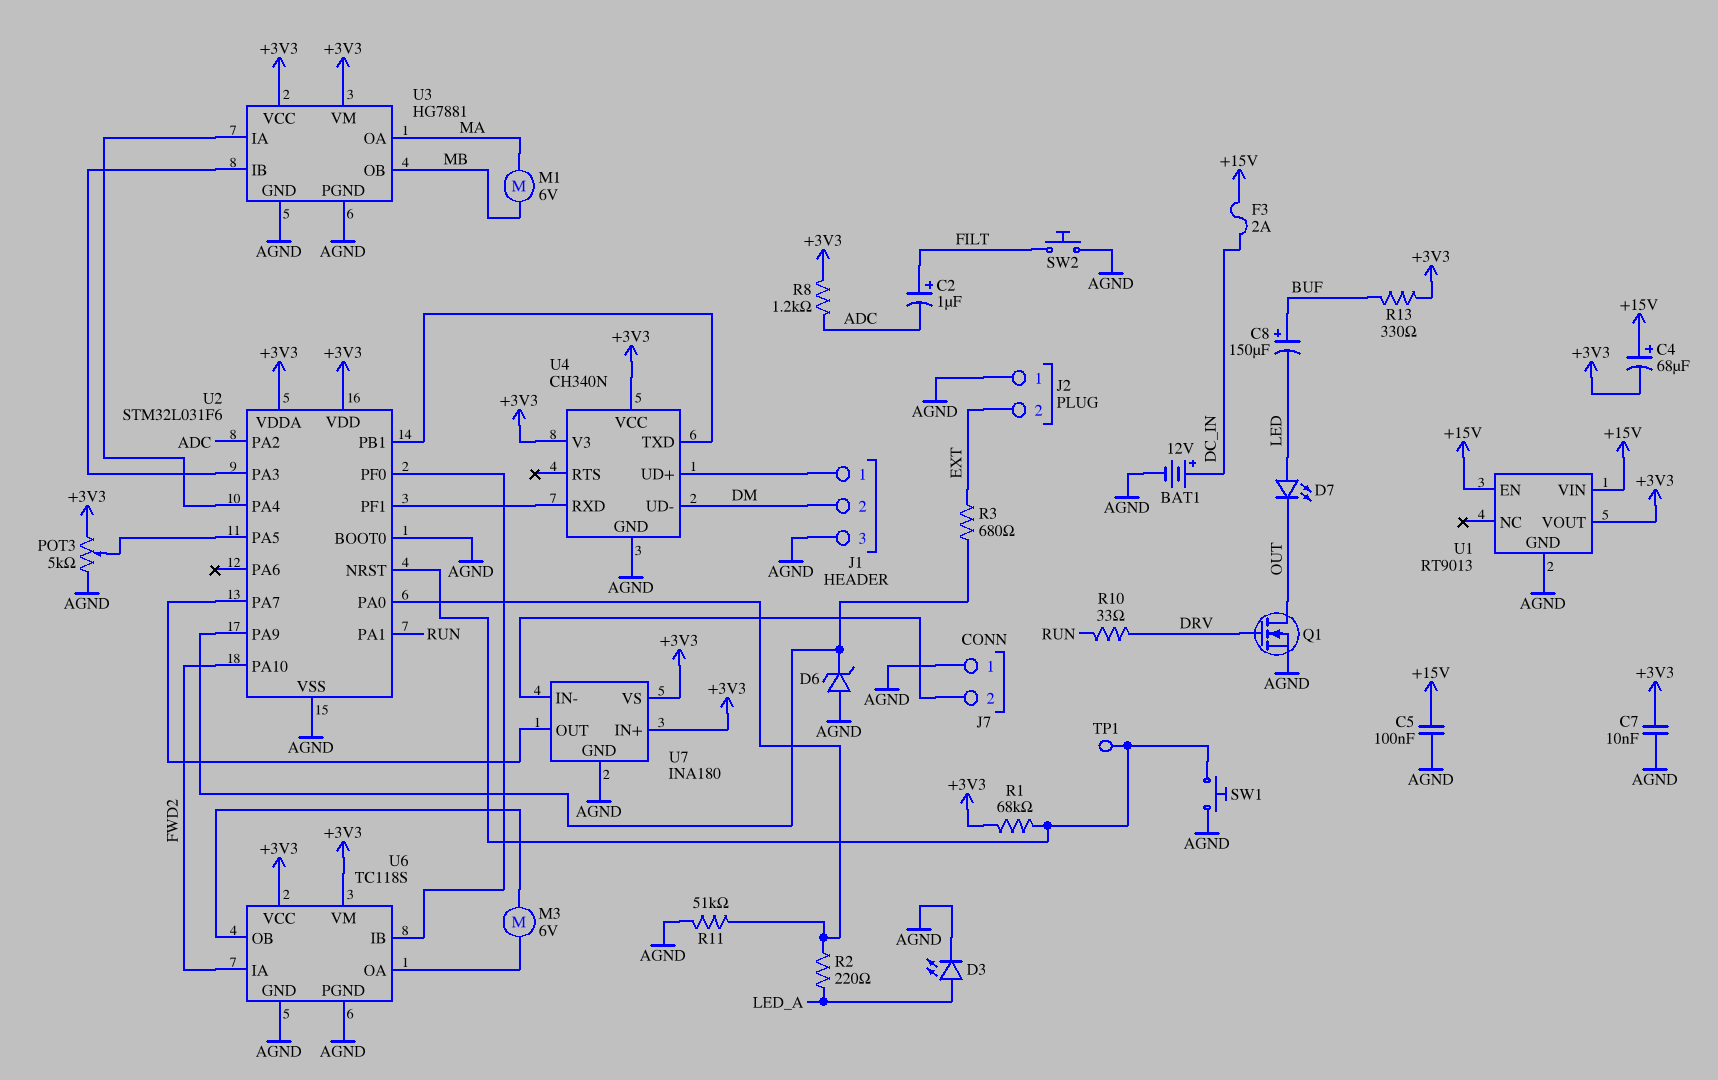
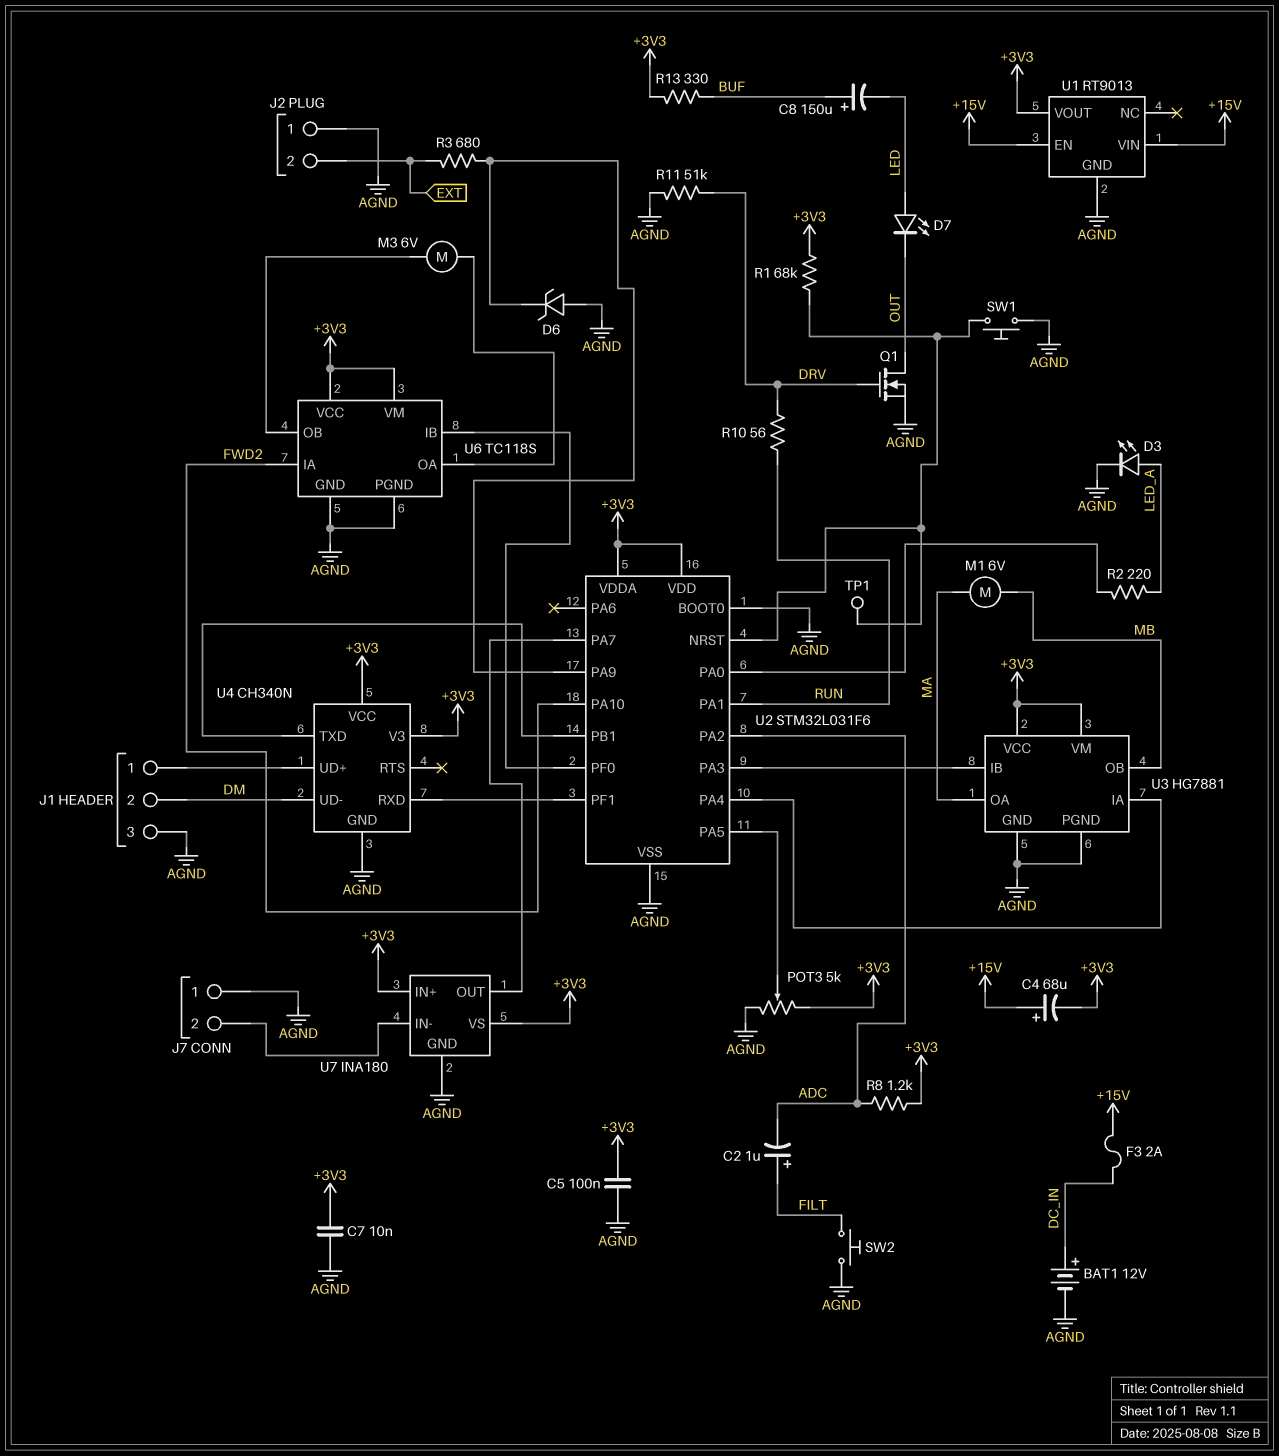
C5: 100nF (+15V, AGND) -> 100nF (+3V3, AGND)
R10: 33 (DRV, RUN) -> 56 (DRV, RUN)
R11: 51k (AGND, U2/PA0) -> 51k (AGND, DRV)

